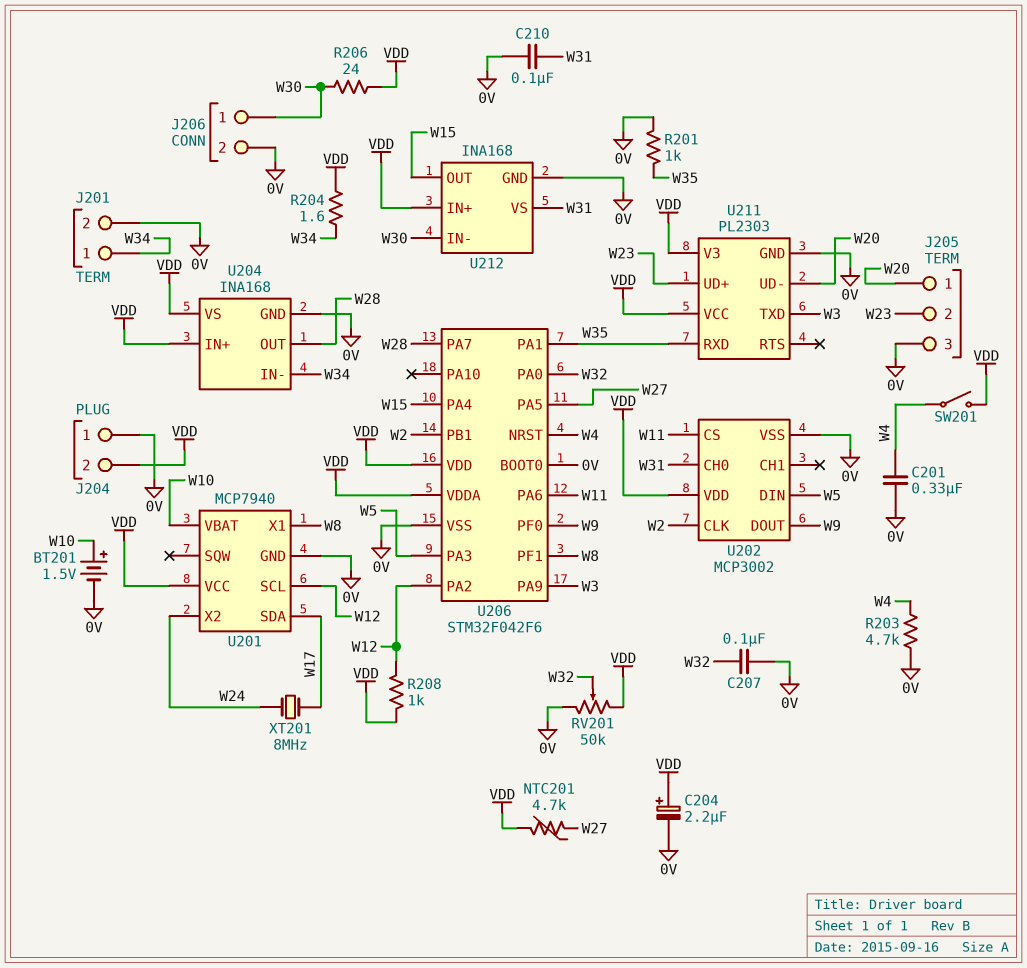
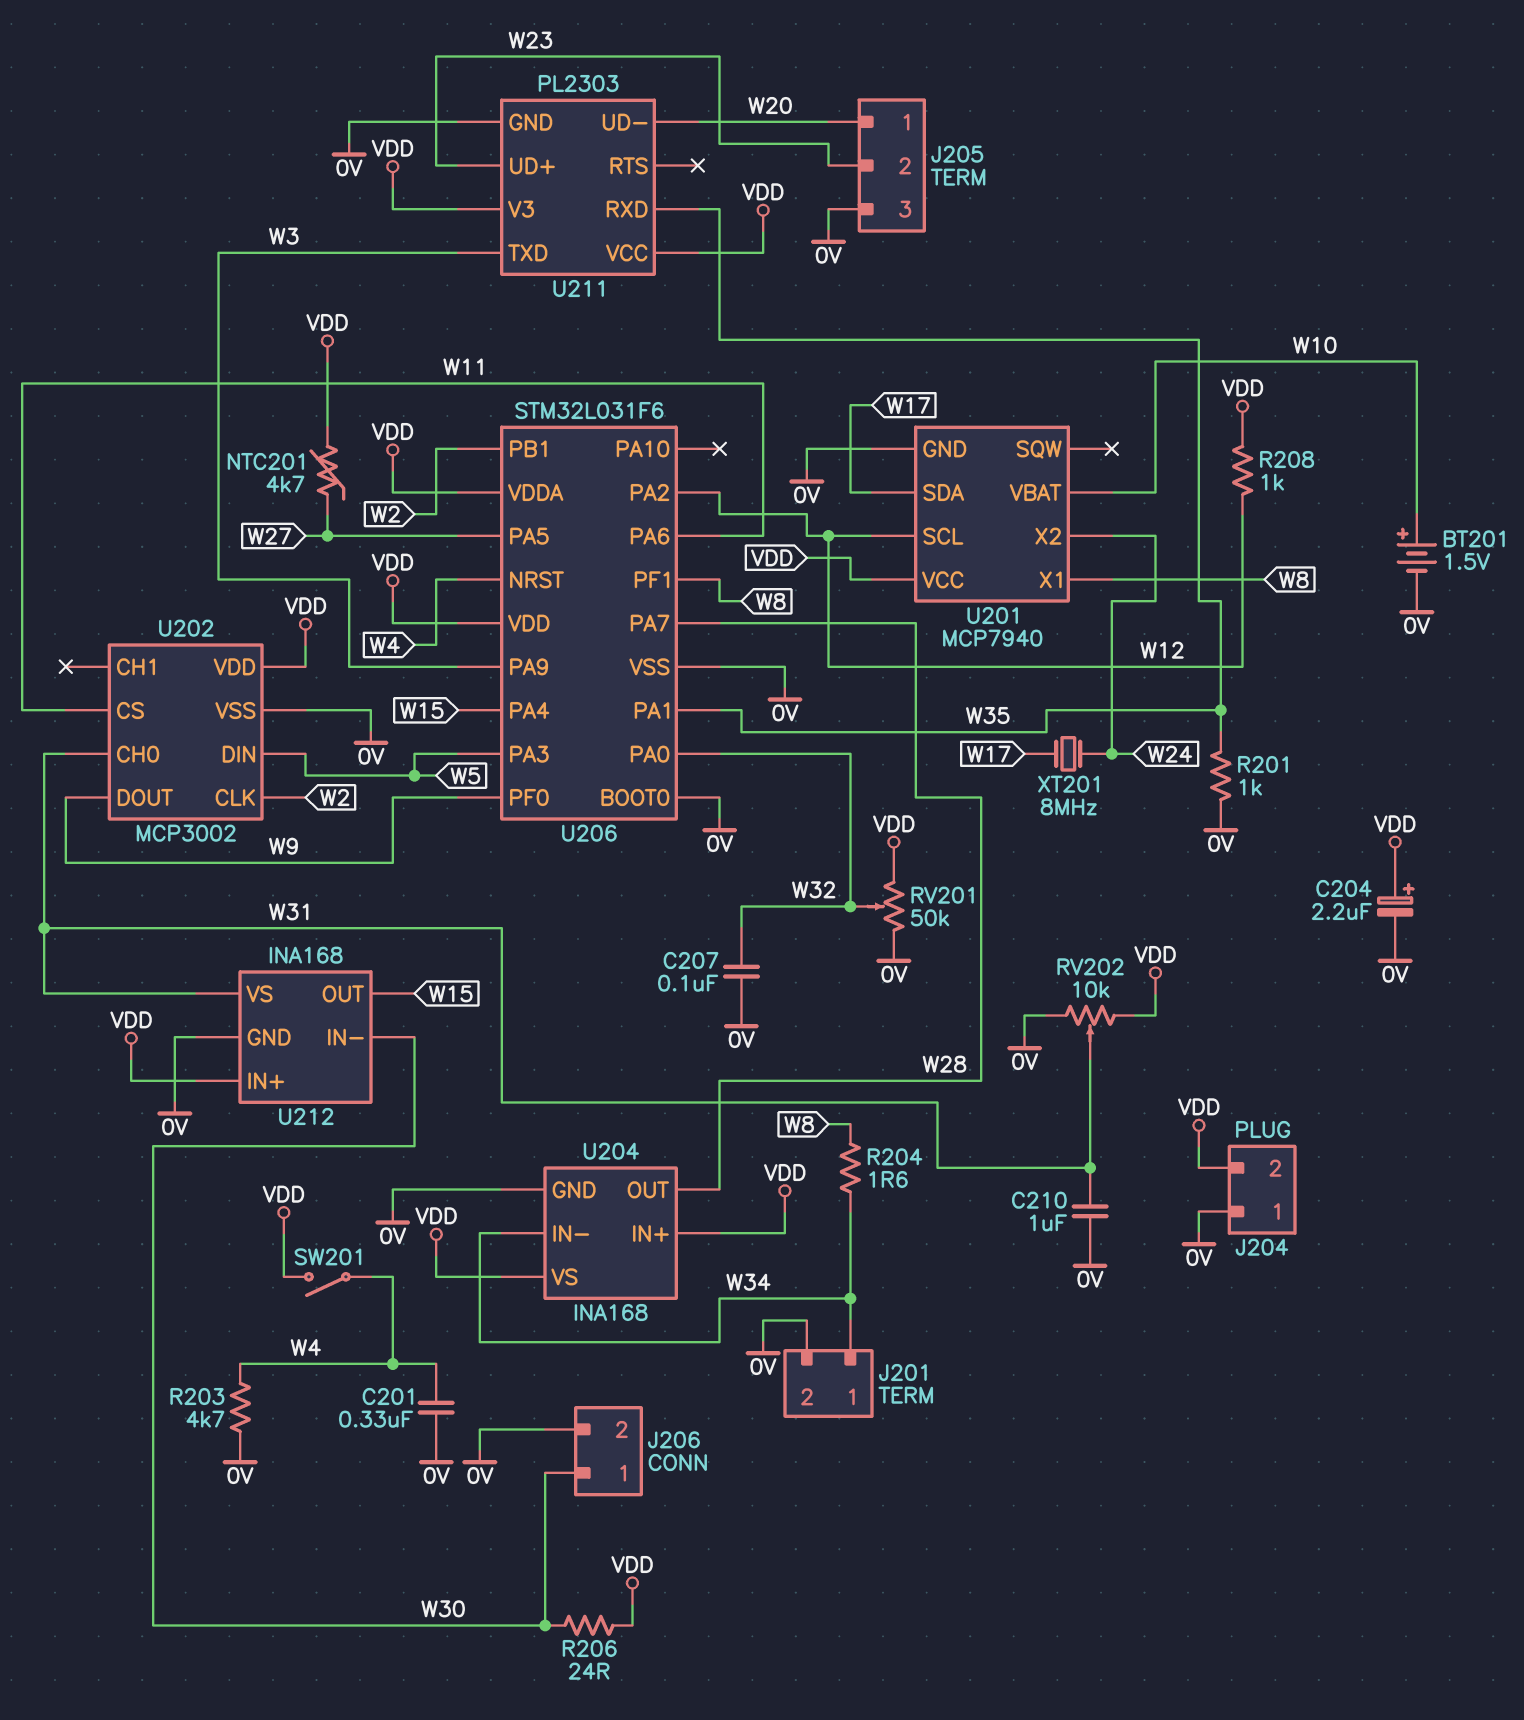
C210: 100nF (0V, W31) -> 1uF (0V, W31)
R204: 1.6 (VDD, W34) -> 1.6 (W8, W34)
RV202: none -> 10k (0V, VDD, wiper W31)
U206: STM32F042F6 -> STM32L031F6

